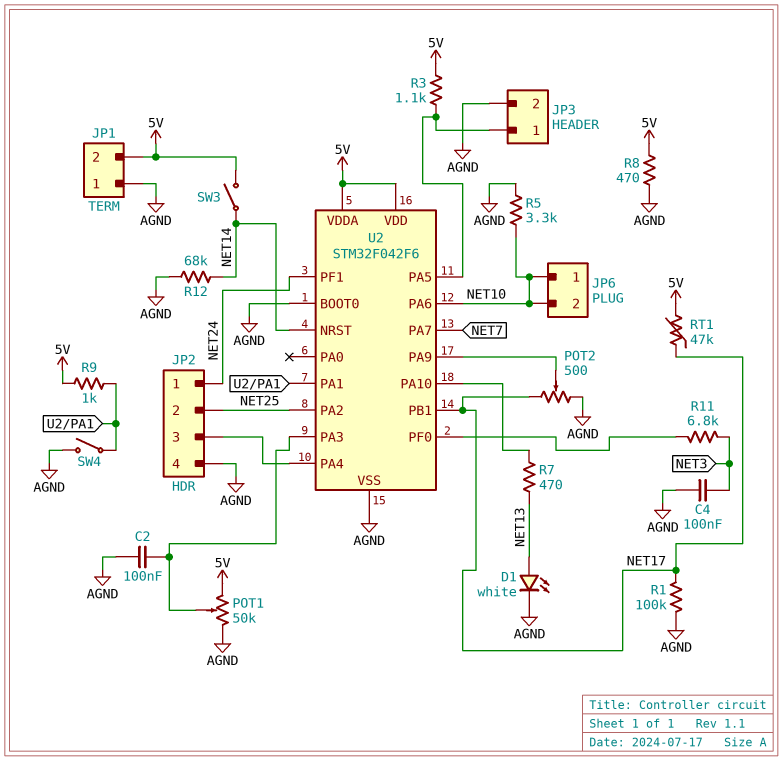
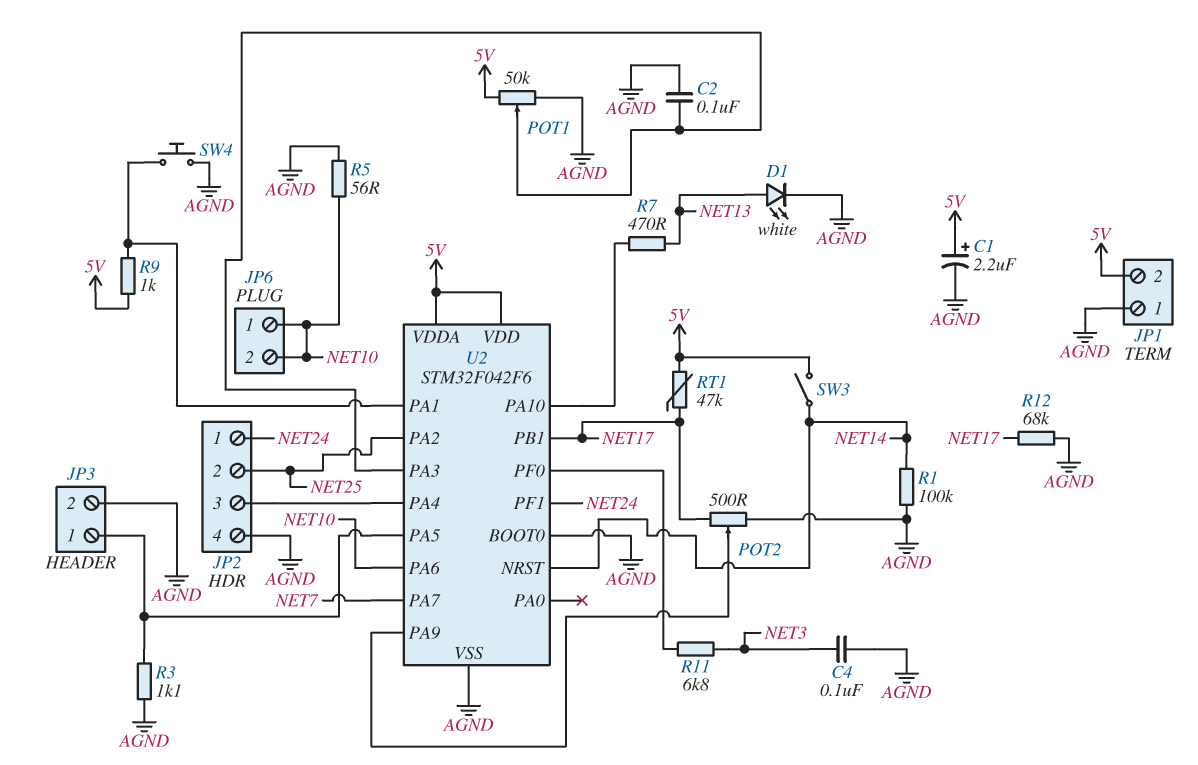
C1: none -> 2.2uF (plus 5V, minus AGND)
R1: 100k (AGND, NET17) -> 100k (AGND, NET14)
R3: 1.1k (5V, JP3/1) -> 1.1k (AGND, JP3/1)
R5: 3.3k (AGND, NET10) -> 56 (AGND, NET10)
R8: 470 (5V, AGND) -> none
R12: 68k (AGND, NET14) -> 68k (AGND, NET17)
SW4: switch (AGND, U2/PA1) -> button (AGND, U2/PA1)

